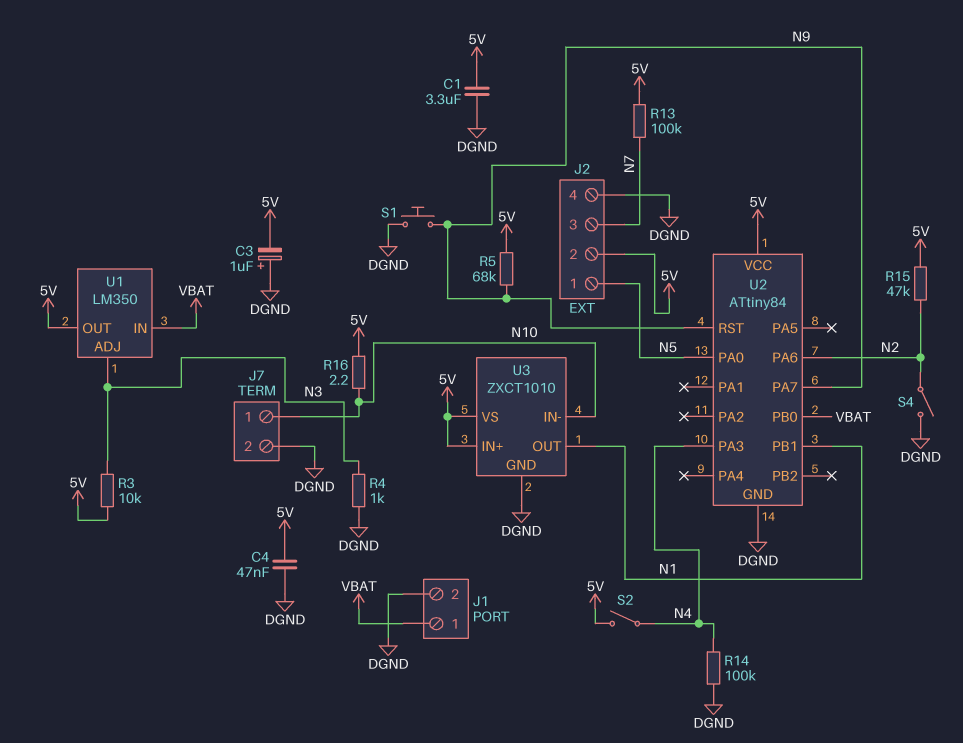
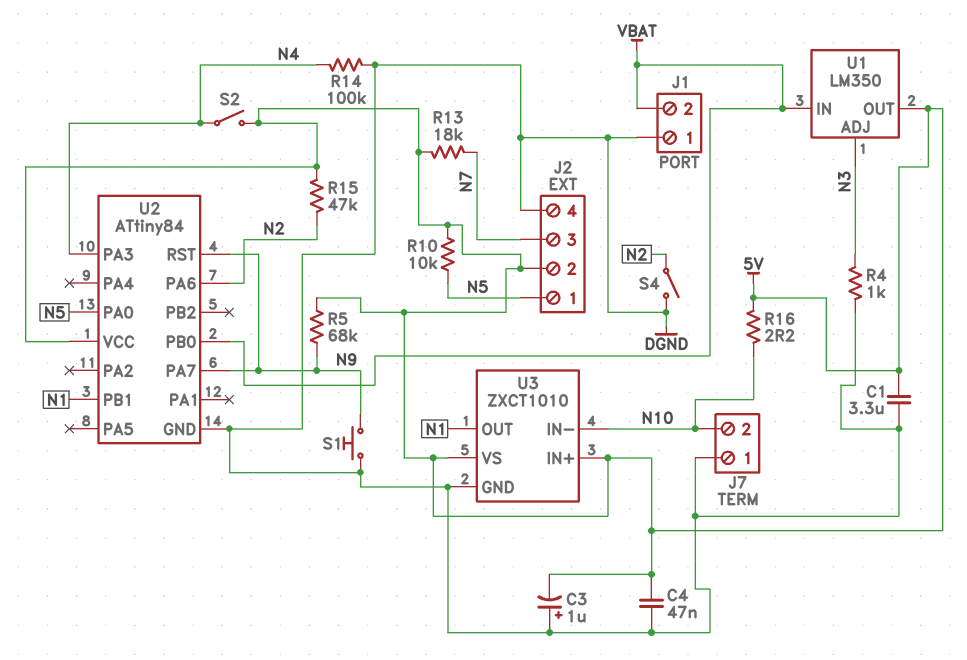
J1 pin 1: VBAT -> DGND
J1 pin 2: DGND -> VBAT
J7 pin 1: N10 -> DGND
J7 pin 2: DGND -> N10
R3: 10k (5V, N3) -> none
R10: none -> 10k (5V, N5)
R13: 100k (5V, N7) -> 18k (5V, N7)

